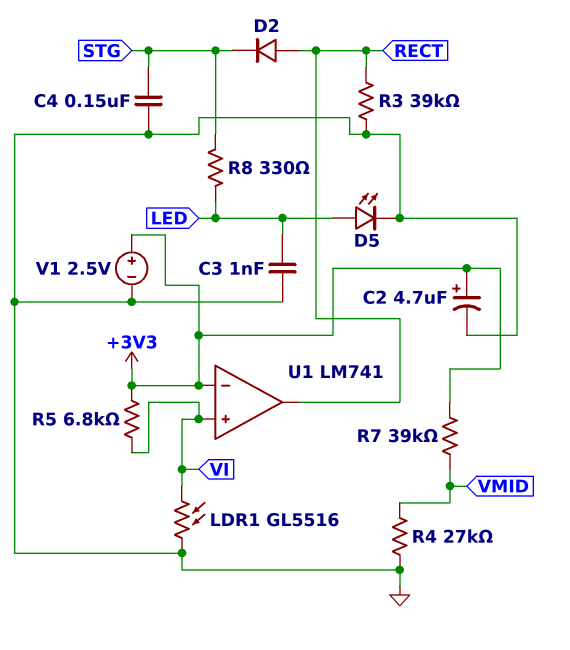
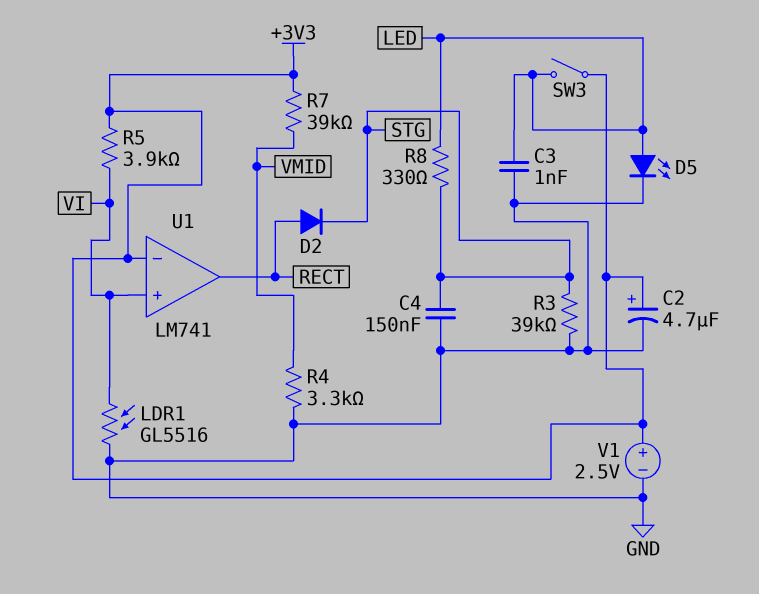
R3: 39k (GND, RECT) -> 39k (GND, STG)
R4: 27k (GND, VMID) -> 3.3k (GND, VMID)
R5: 6.8k (+3V3, VI) -> 3.9k (+3V3, VI)
SW3: none -> switch (+3V3, LED)

